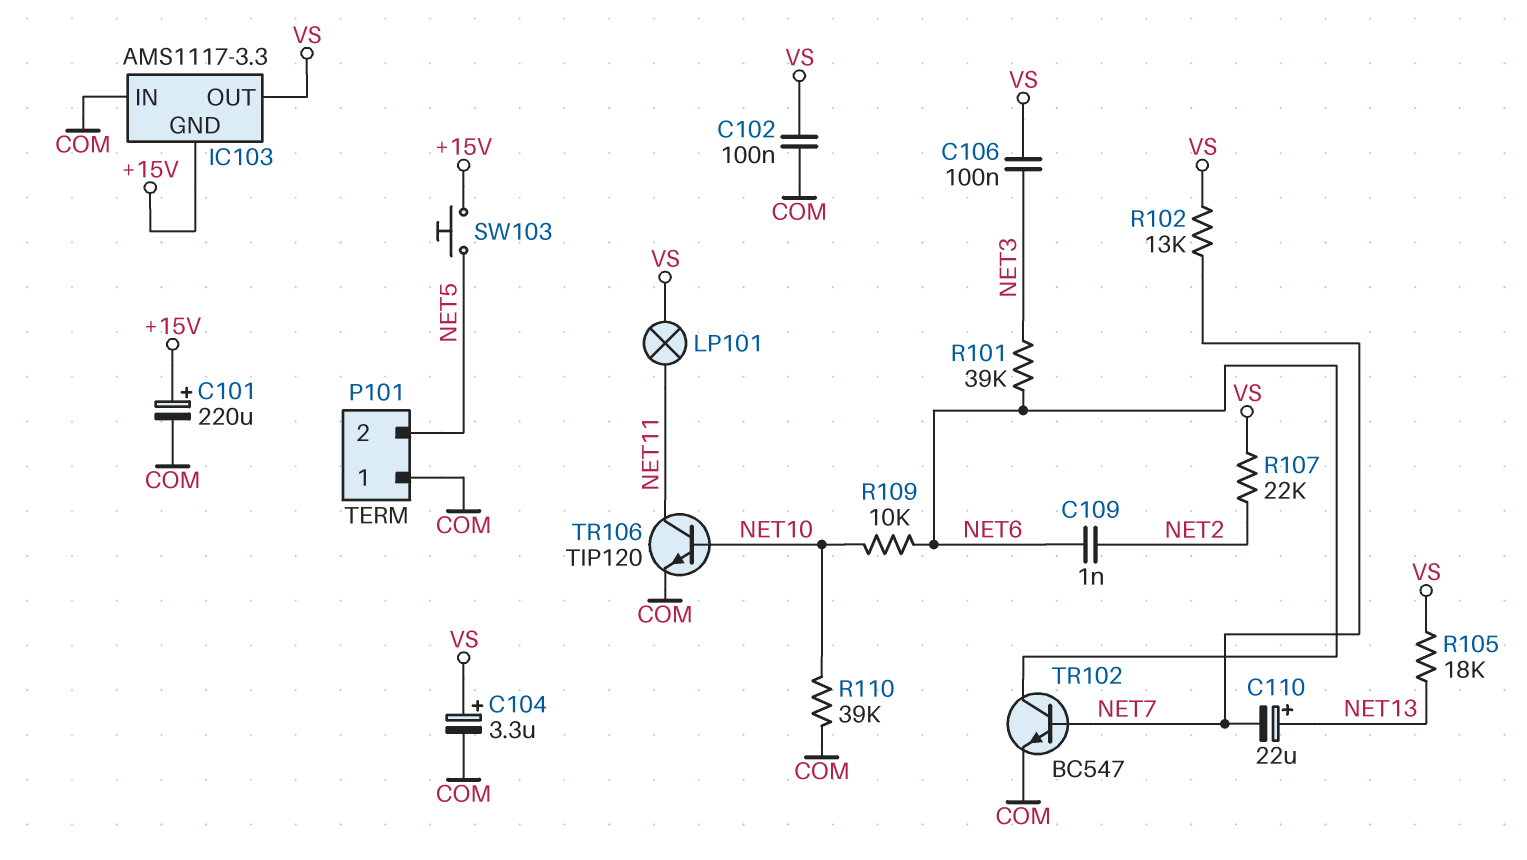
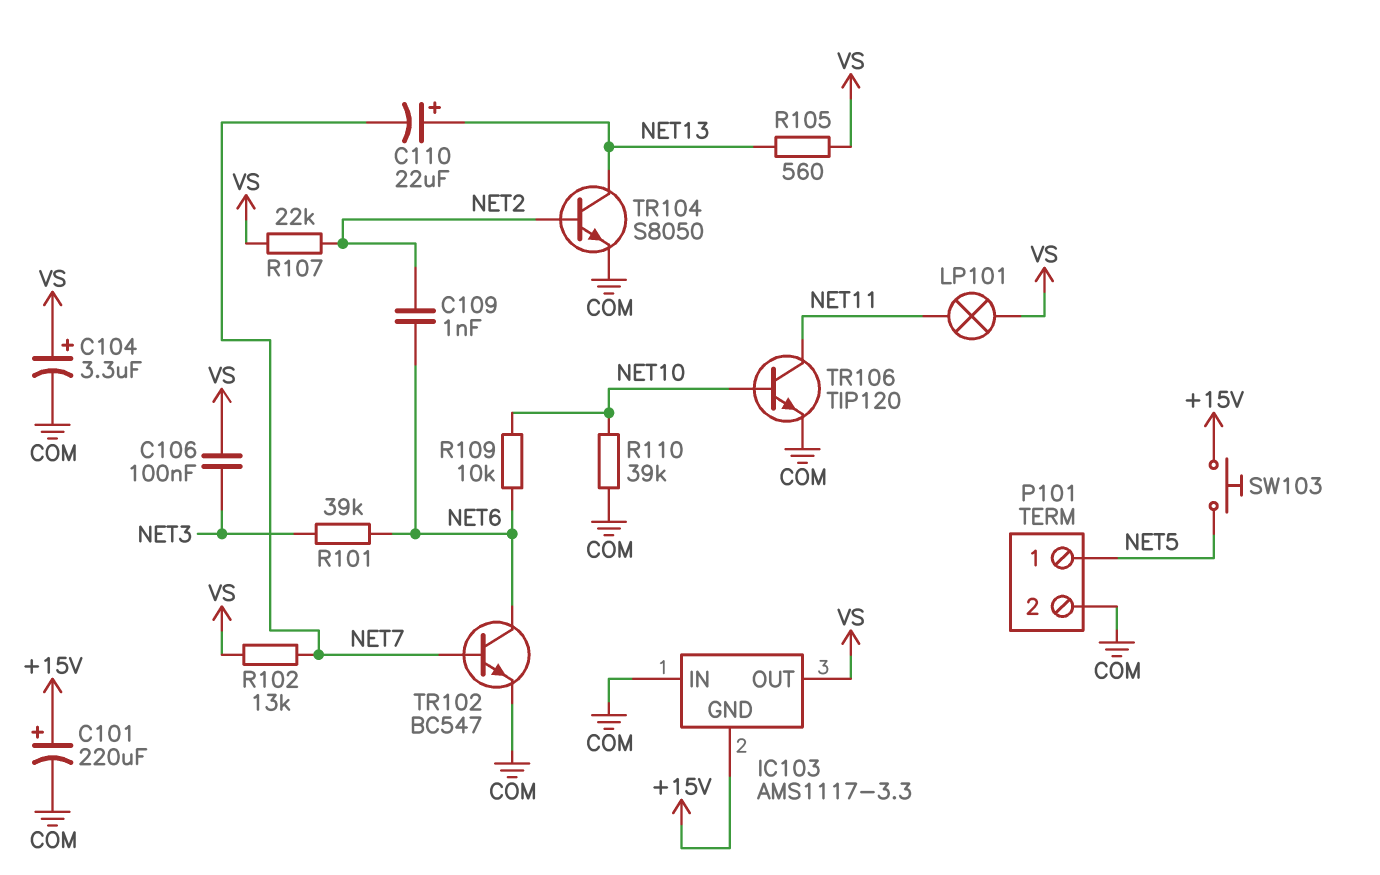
C102: 100nF (COM, VS) -> none
P101 pin 1: COM -> NET5
P101 pin 2: NET5 -> COM
R105: 18k (NET13, VS) -> 560 (NET13, VS)
TR104: none -> NPN S8050 (B NET2, C NET13, E COM)

